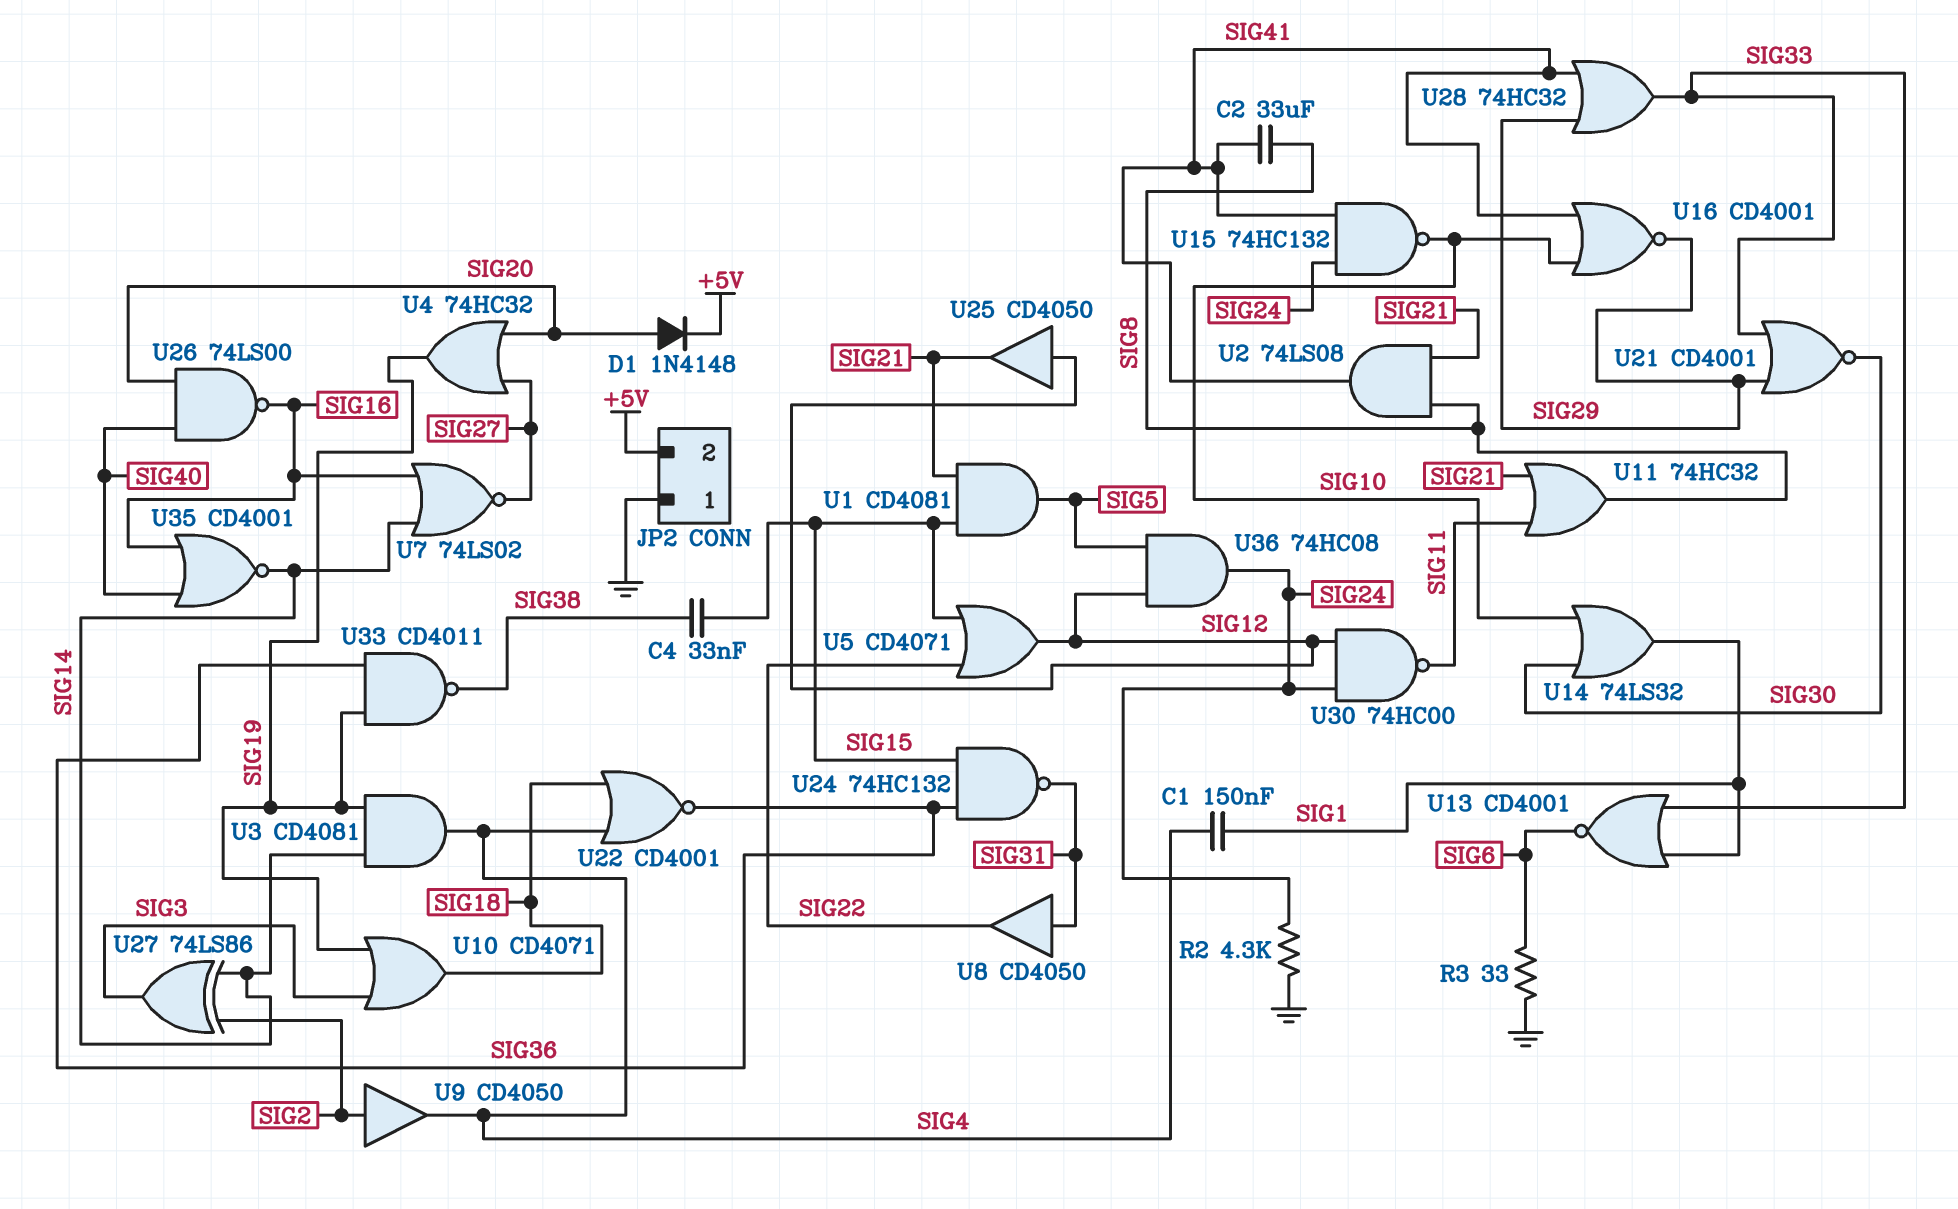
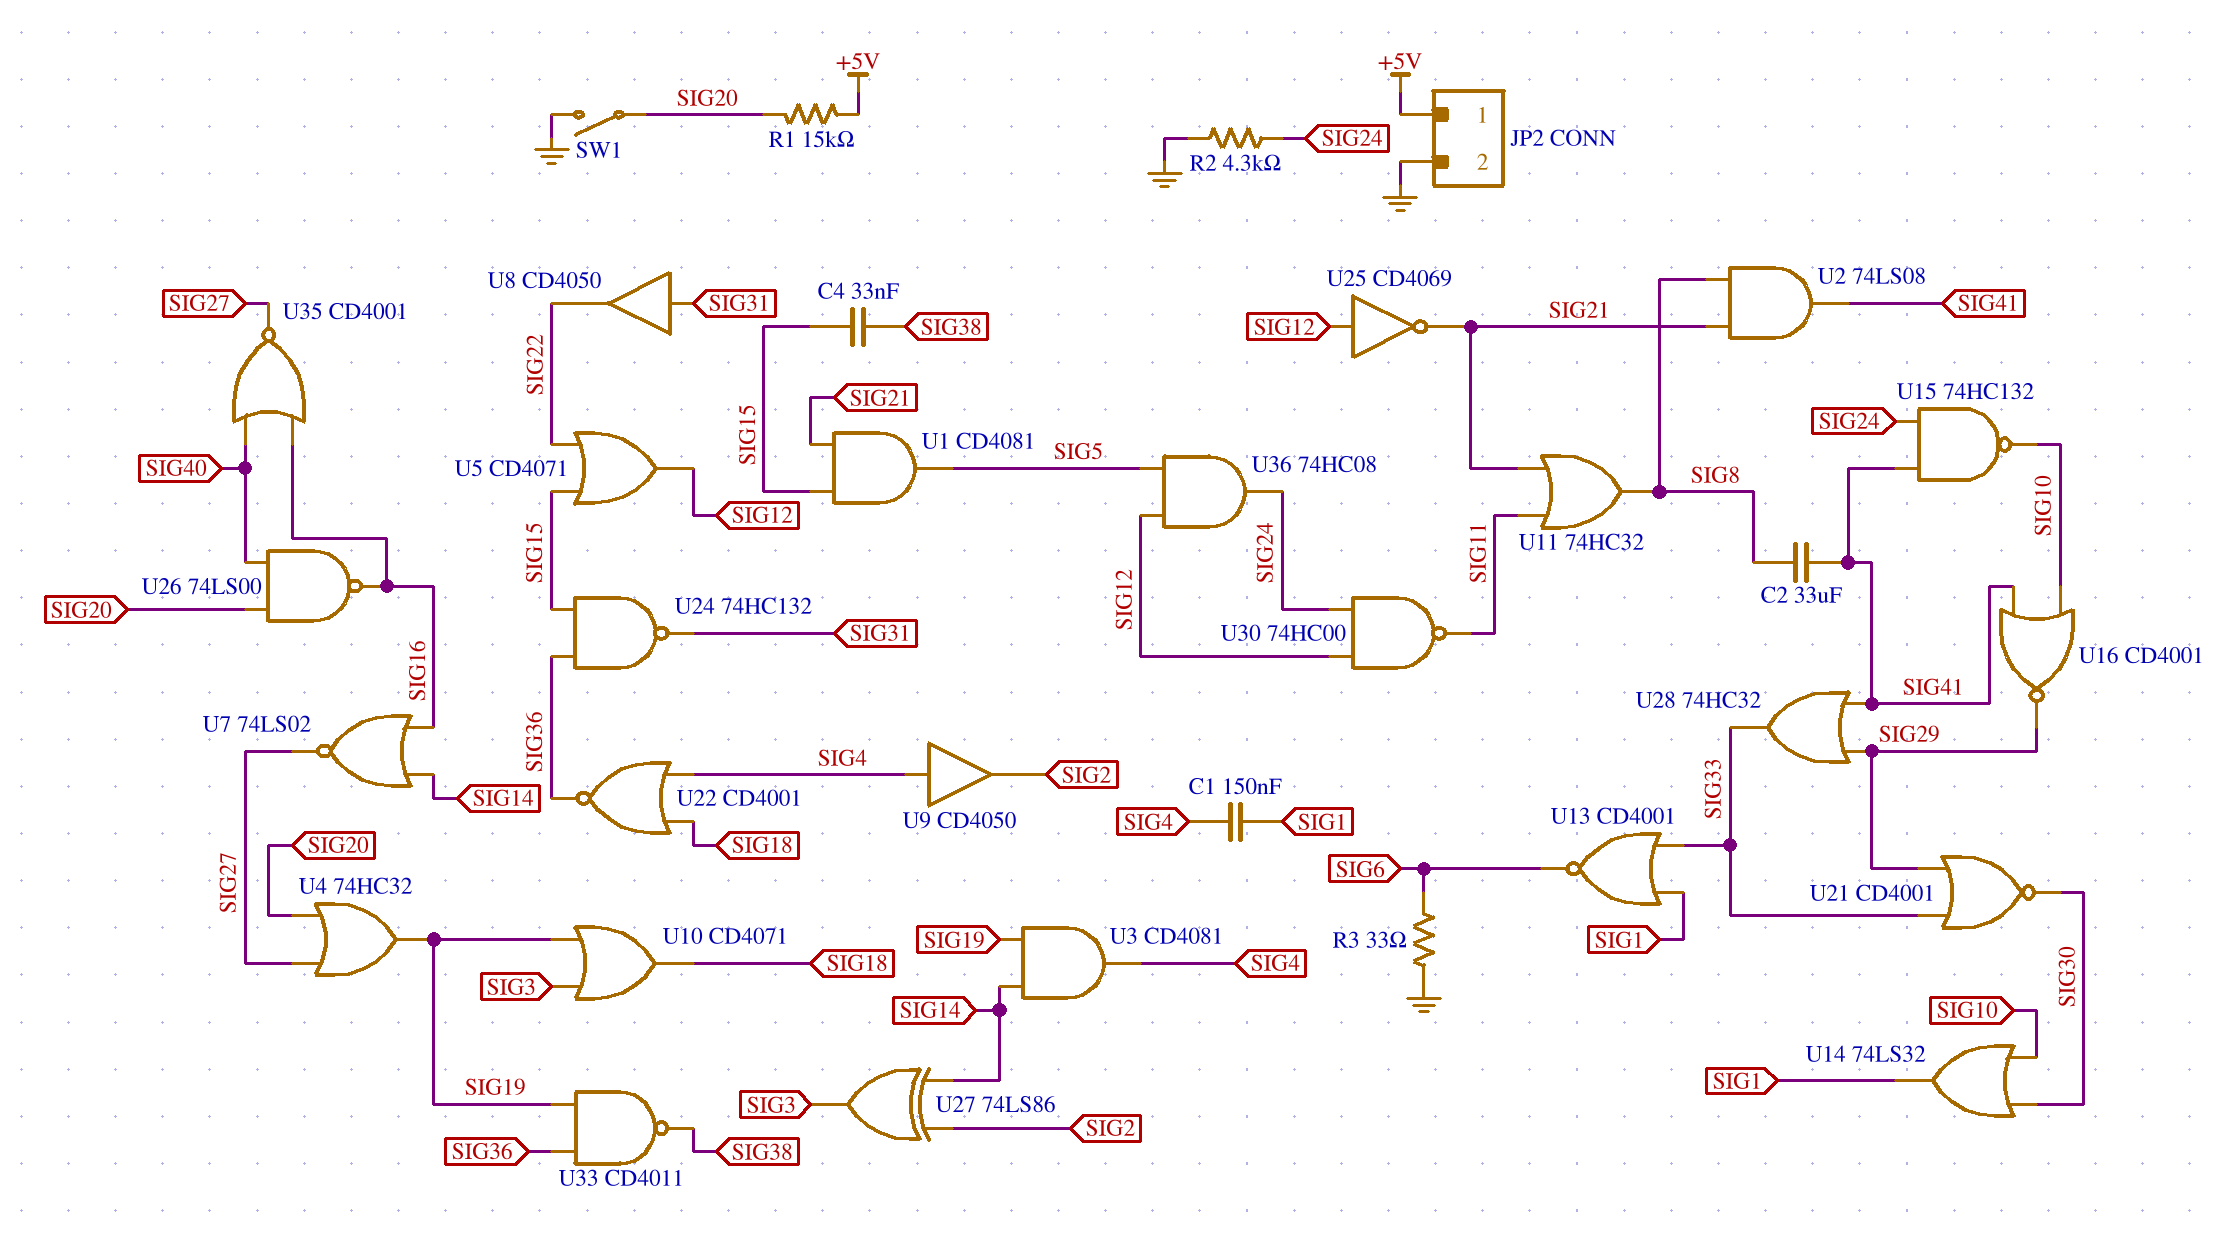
D1: diode 1N4148 (A SIG20, K +5V) -> none
JP2 pin 1: GND -> +5V
JP2 pin 2: +5V -> GND
R1: none -> 15k (+5V, SIG20)
SW1: none -> switch (GND, SIG20)
U9: buffer CD4050 (in SIG2, out SIG4) -> buffer CD4050 (in SIG4, out SIG2)
U25: buffer CD4050 (in SIG12, out SIG21) -> NOT CD4069 (in SIG12, out SIG21)
U35: NOR CD4001 (in SIG16, in SIG40, out SIG14) -> NOR CD4001 (in SIG16, in SIG40, out SIG27)

